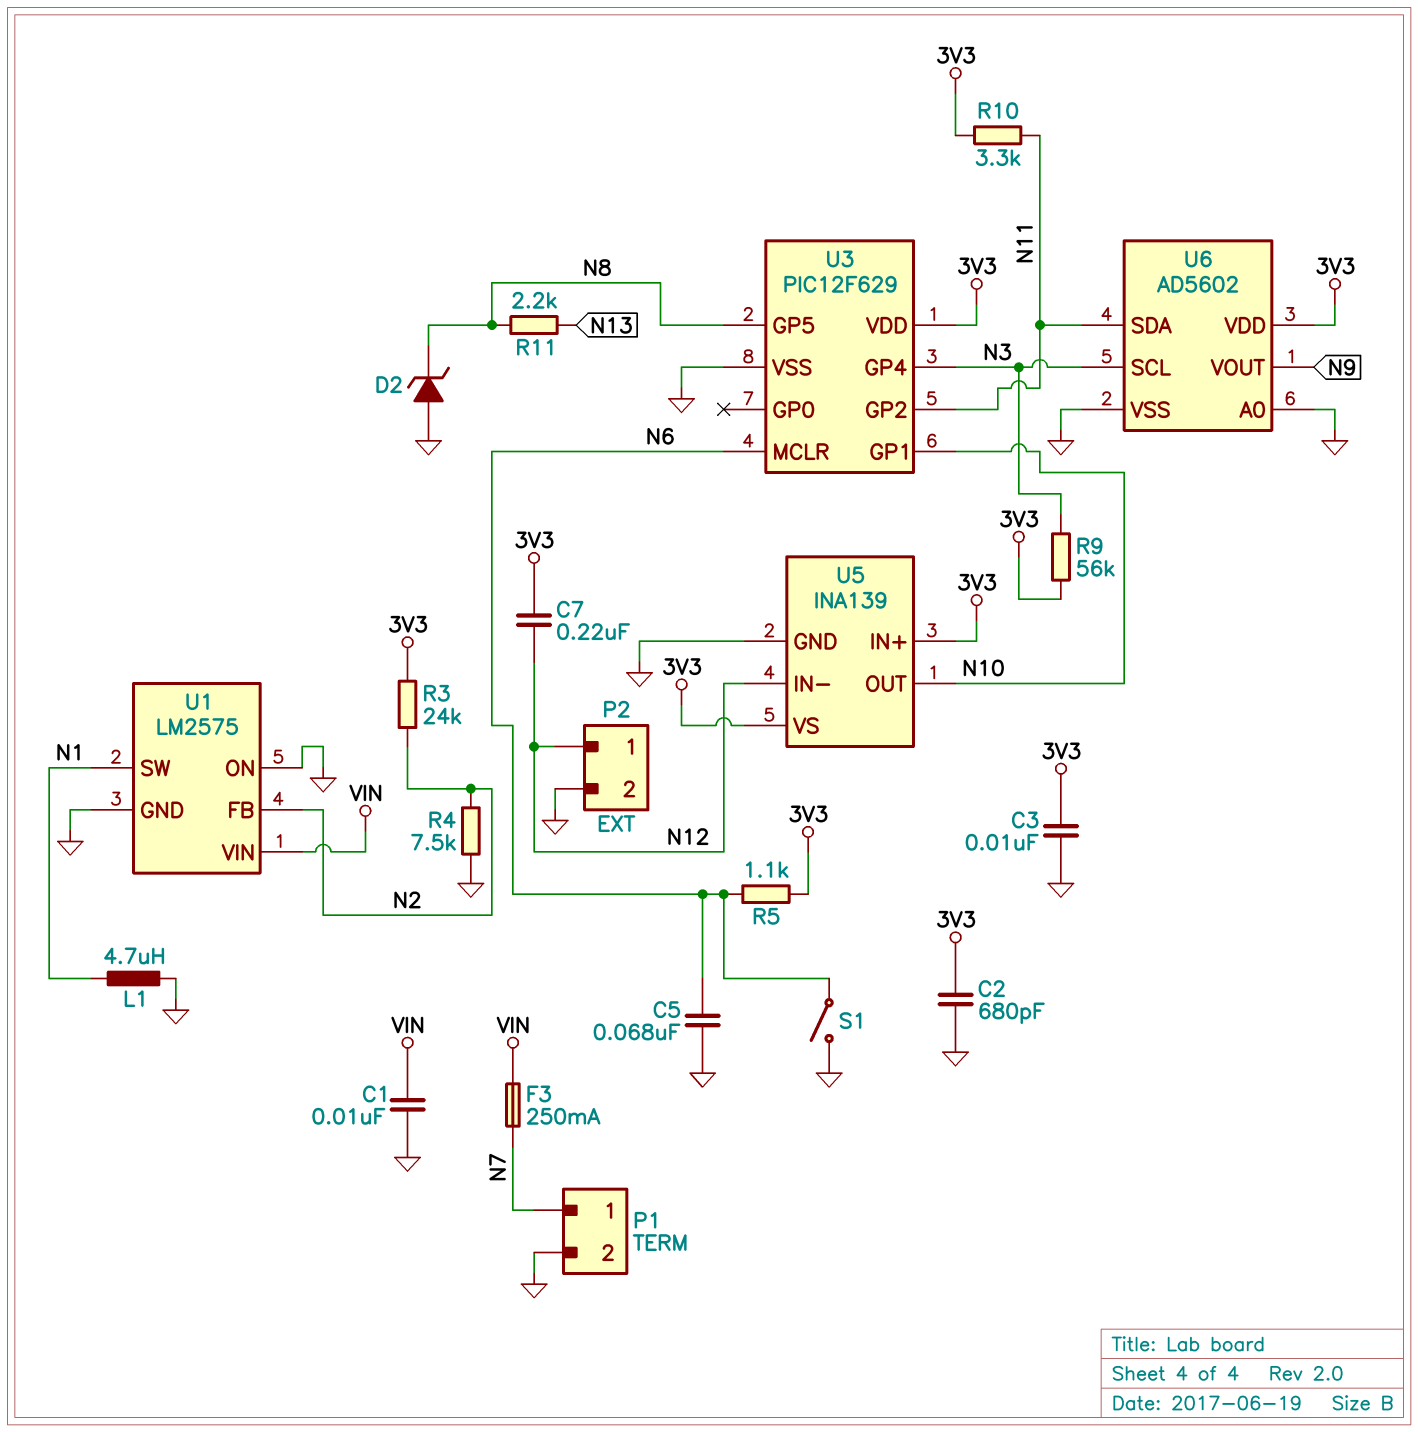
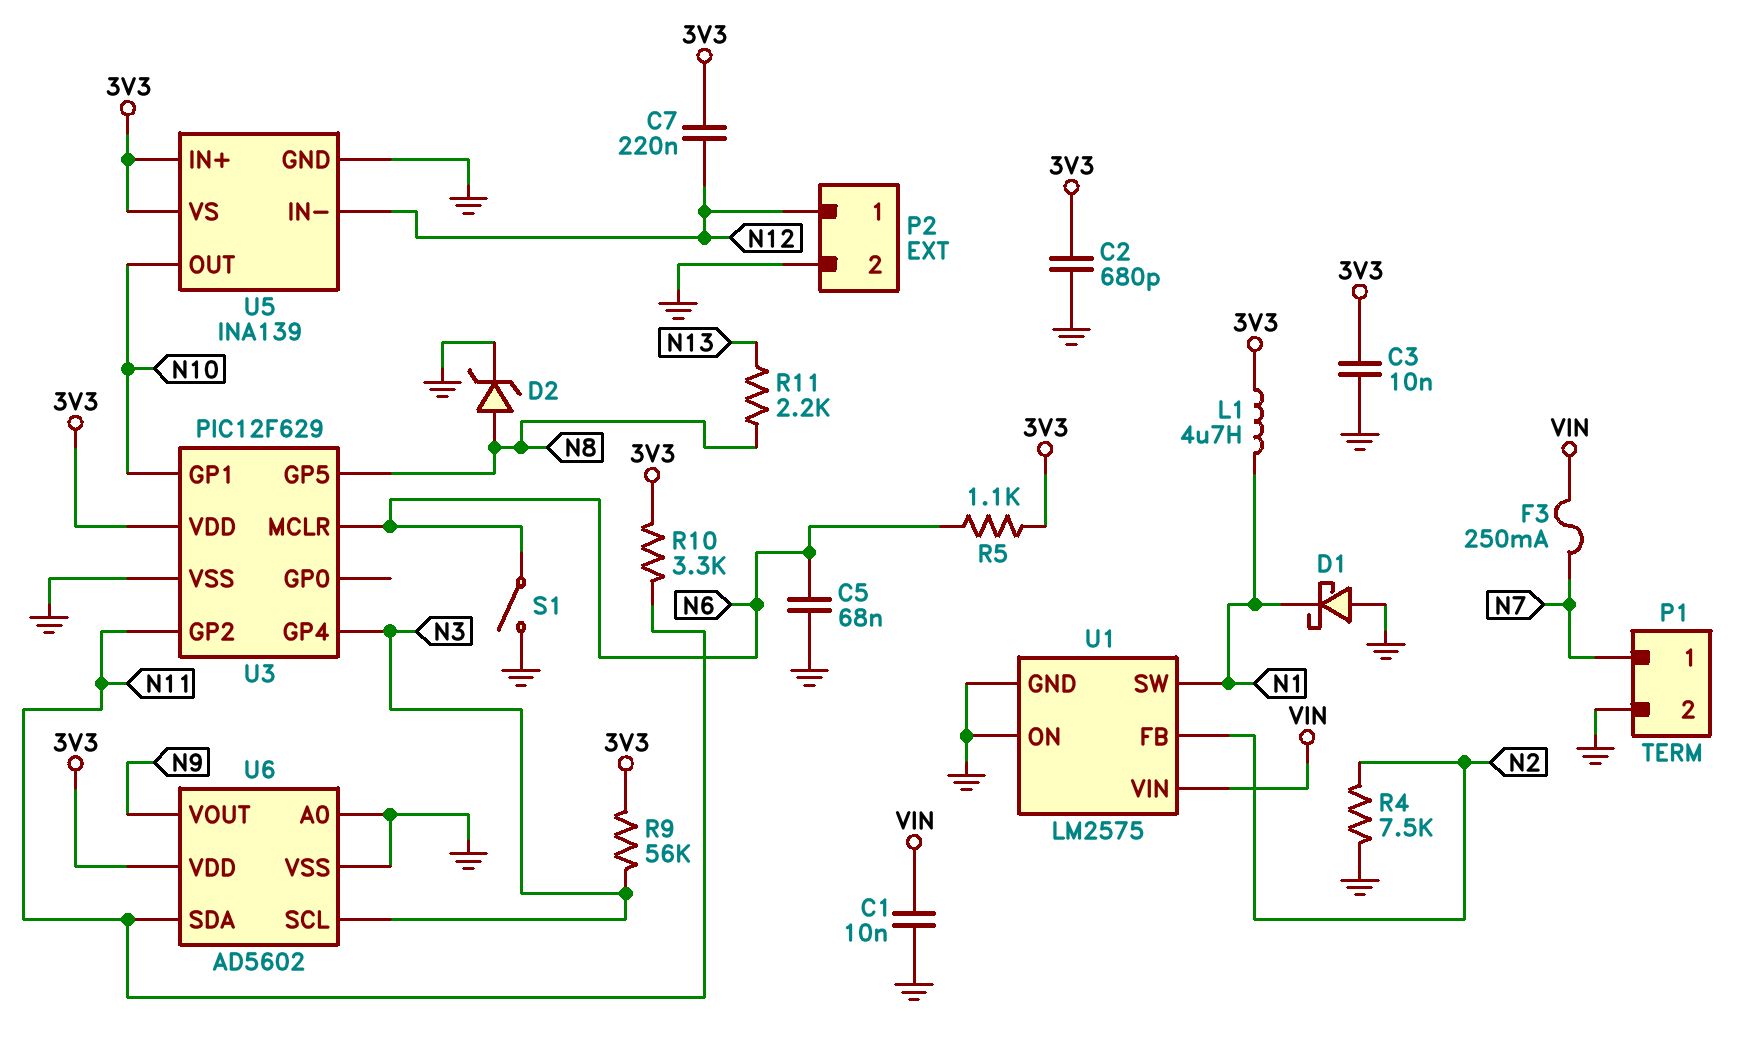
D1: none -> schottky (A GND, K N1)
D2: zener (A GND, K N8) -> zener (A N8, K GND)
L1: 4.7uH (GND, N1) -> 4.7uH (3V3, N1)
R3: 24k (3V3, N2) -> none

